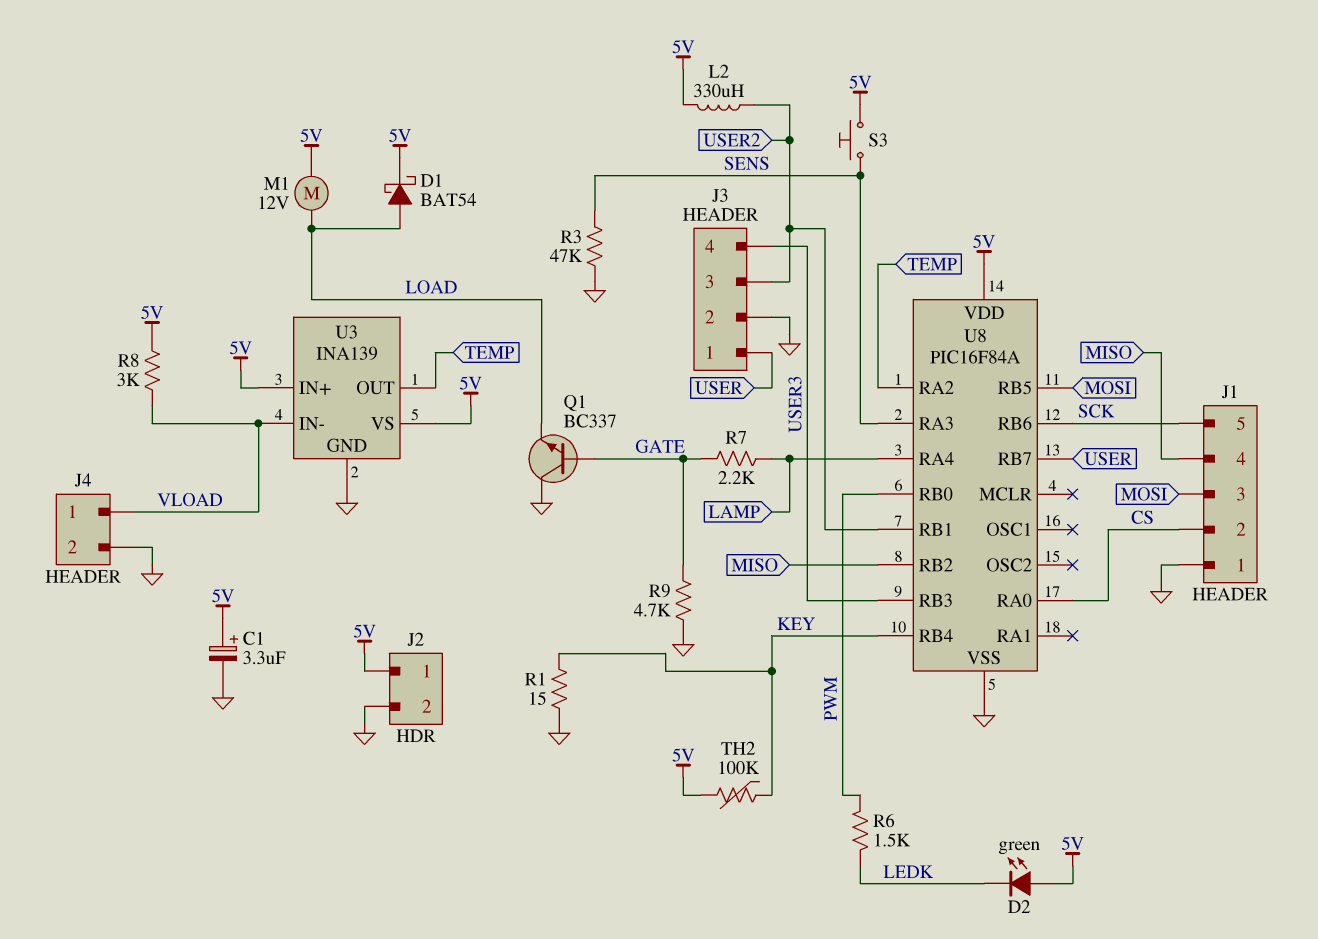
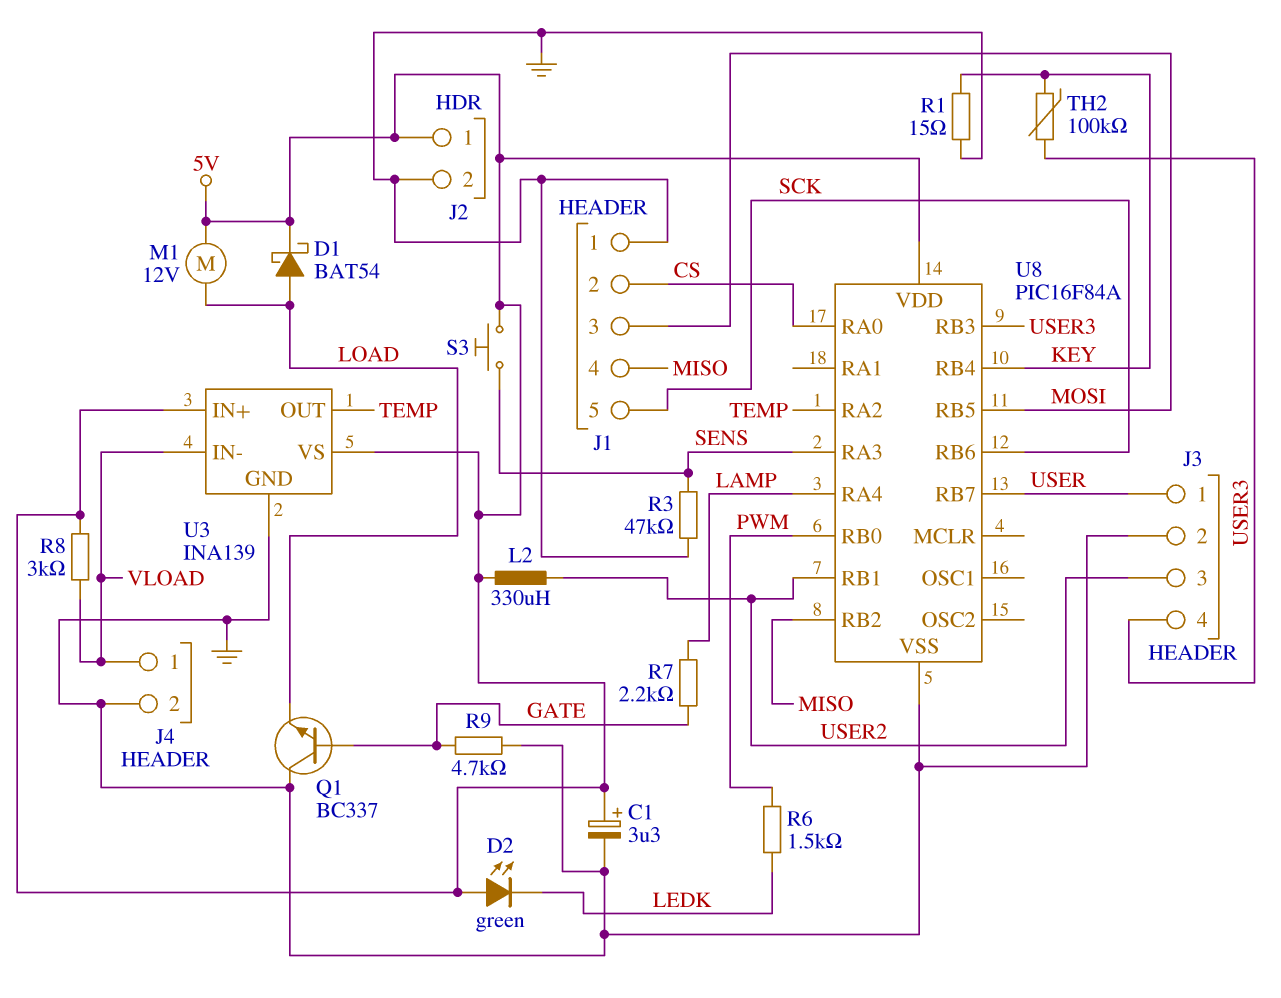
TH2: 100k (5V, KEY) -> 100k (KEY, USER3)

